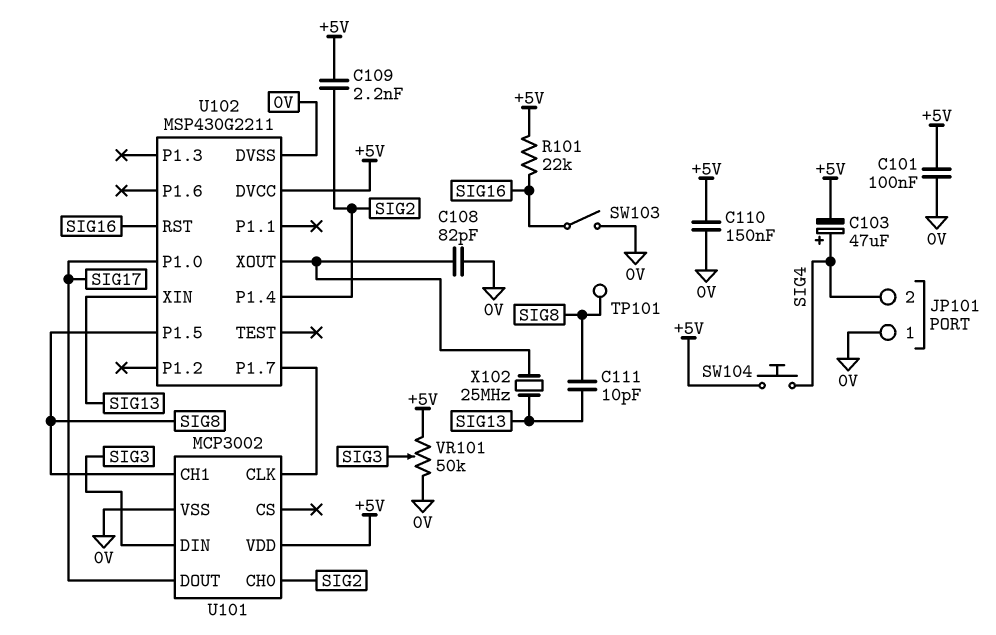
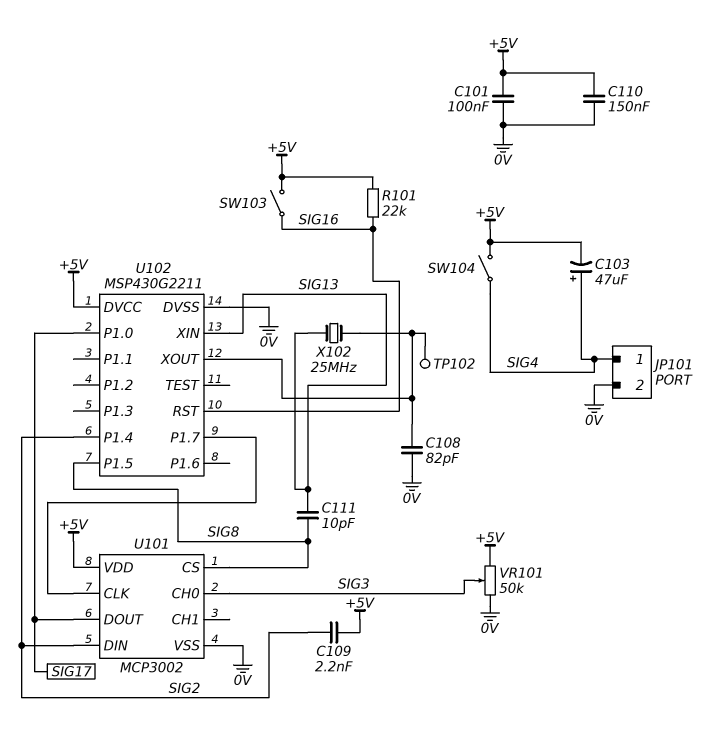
JP101 pin 1: 0V -> SIG4
JP101 pin 2: SIG4 -> 0V
SW103: switch (0V, SIG16) -> switch (+5V, SIG16)
SW104: button (+5V, SIG4) -> switch (+5V, SIG4)
TP101: test point (SIG8) -> none
TP102: none -> test point (U102/XOUT)
U101 pin CH0: SIG2 -> SIG3
U101 pin CH1: SIG8 -> none
U101 pin CS: none -> SIG8
U101 pin DIN: SIG3 -> SIG2

